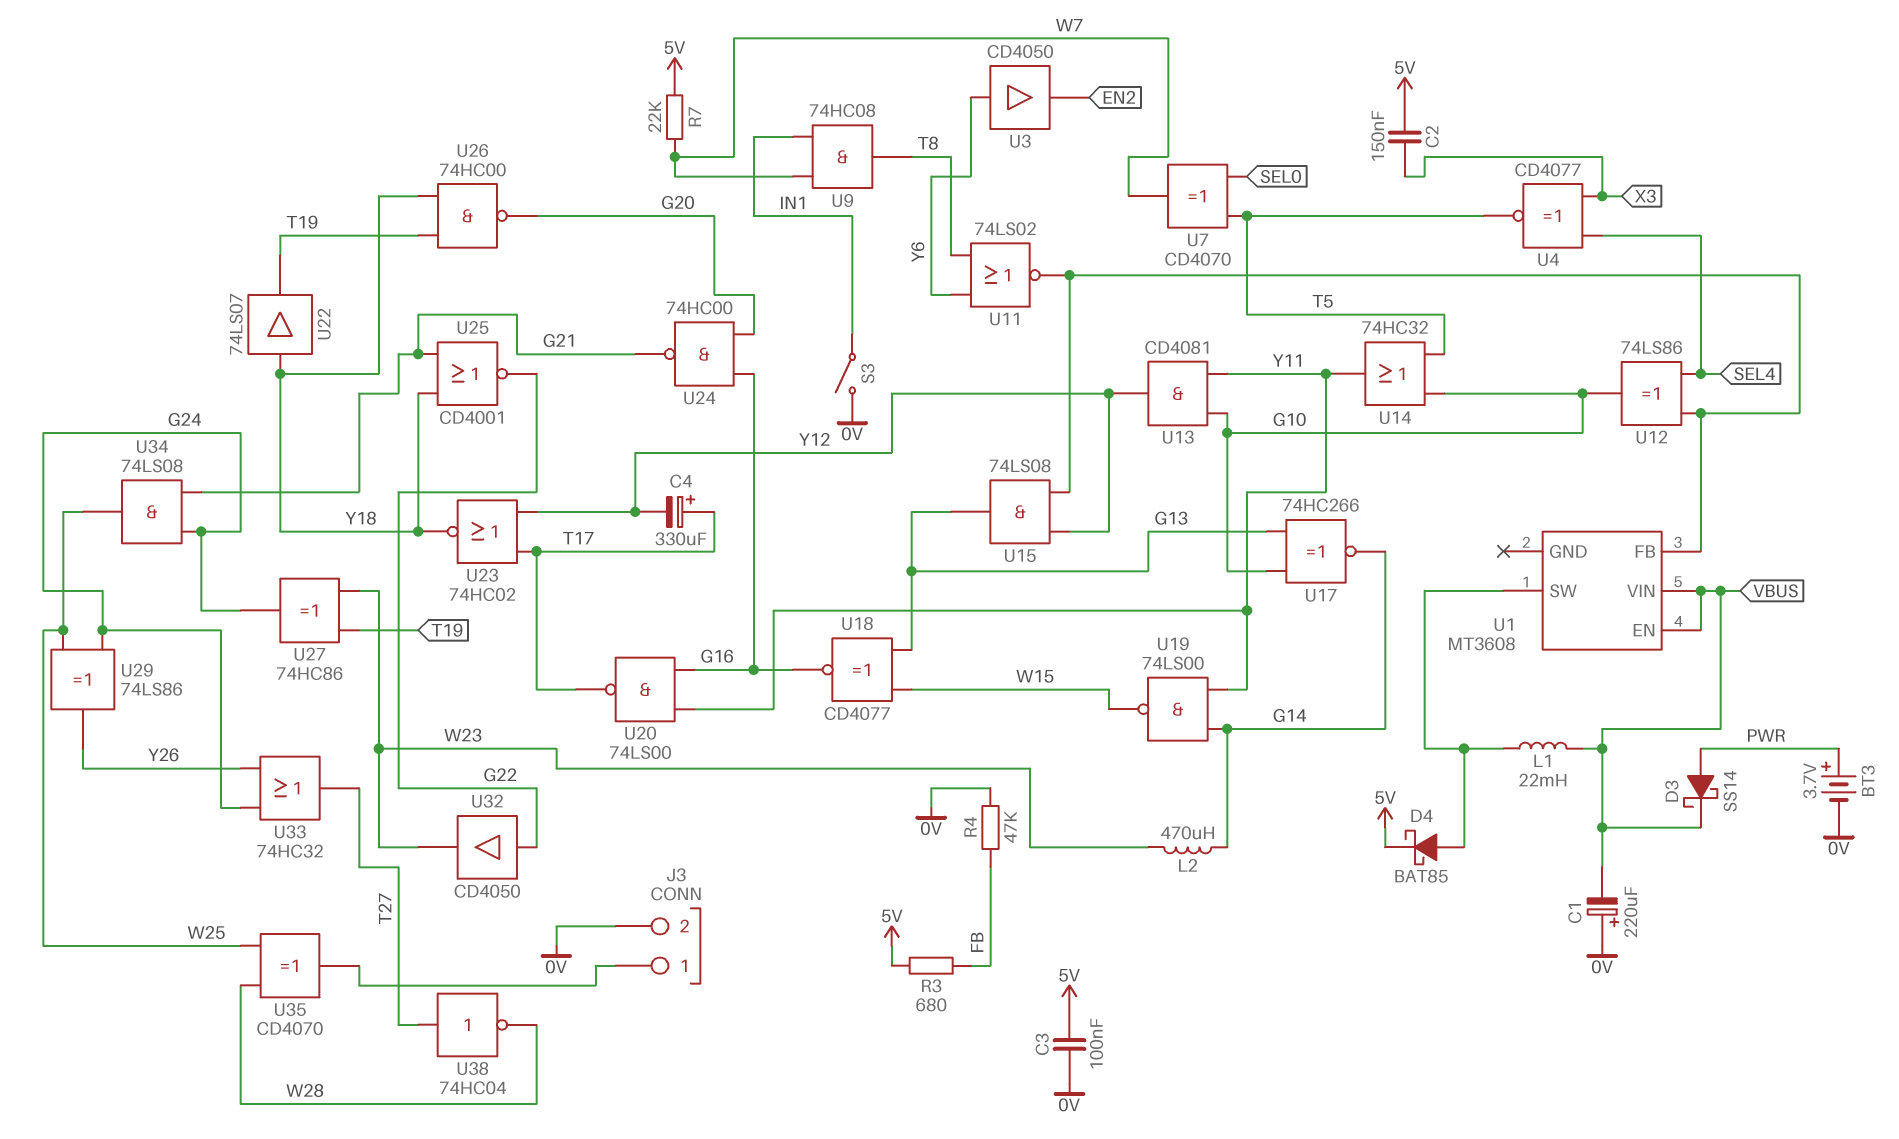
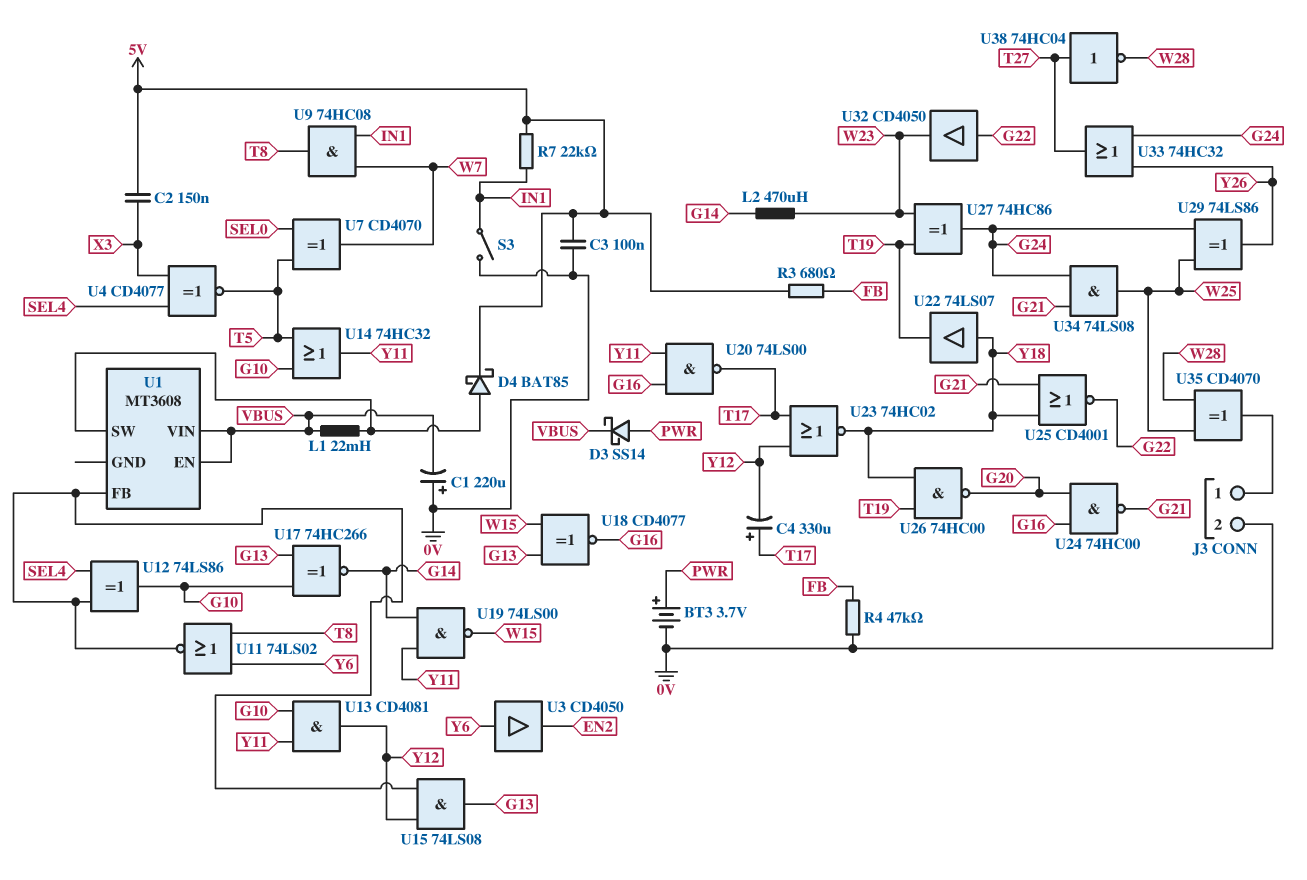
R7: 22k (5V, W7) -> 22k (5V, IN1)

